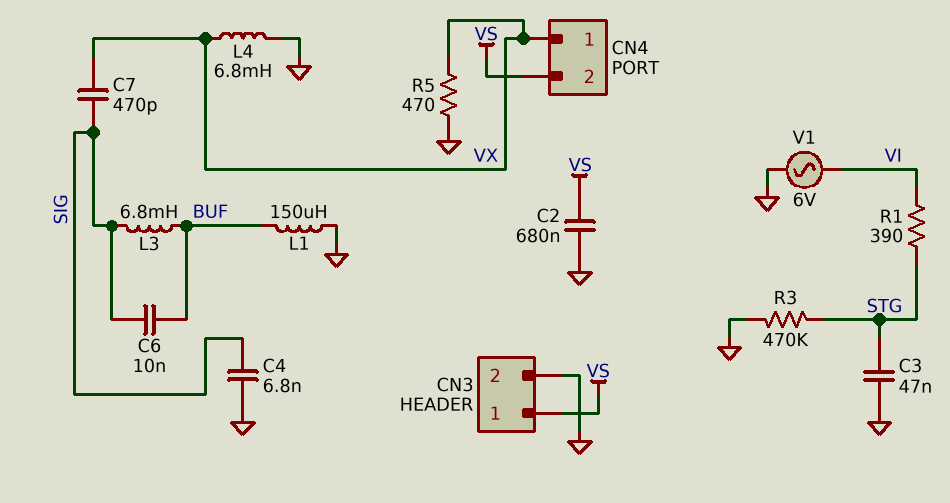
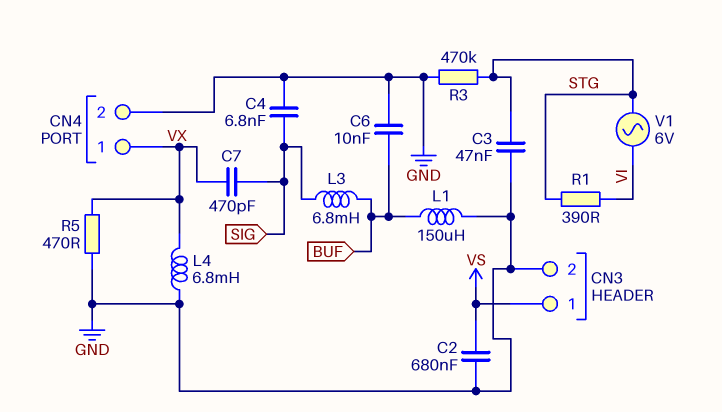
C6: 10nF (BUF, SIG) -> 10nF (BUF, GND)
CN4 pin 2: VS -> GND
V1: AC 6V (GND, VI) -> AC 6V (STG, VI)

